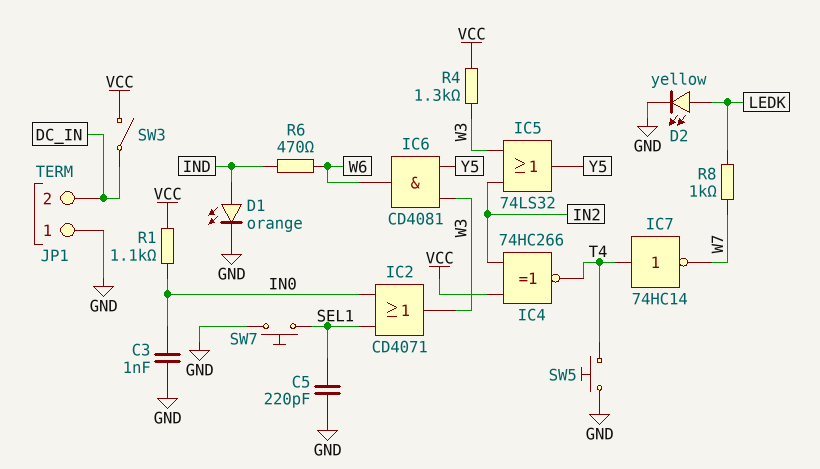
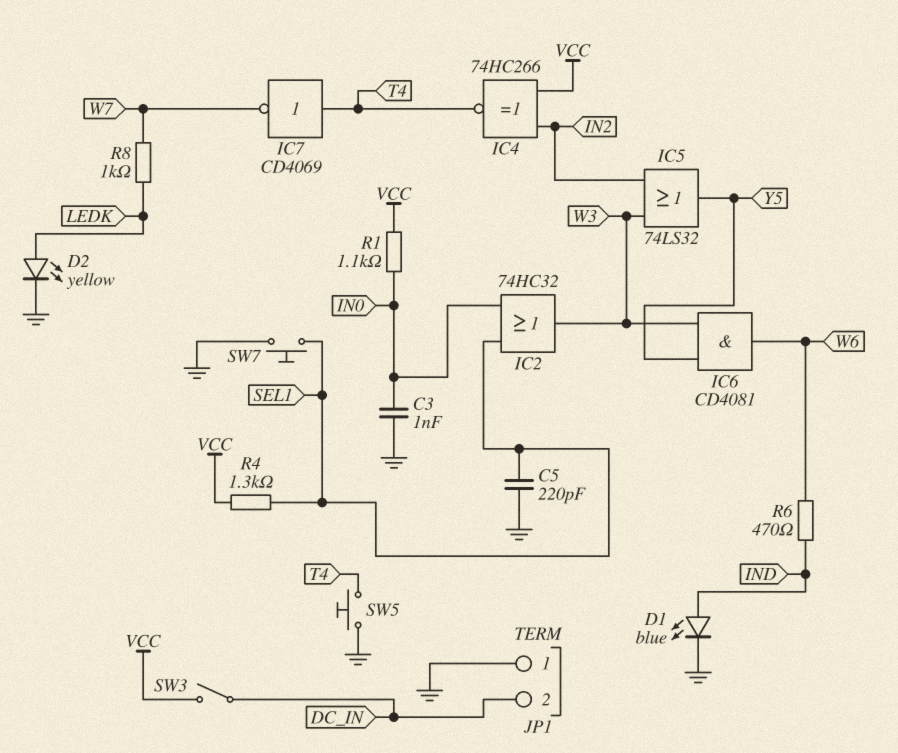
D1: LED orange (A IND, K GND) -> LED blue (A IND, K GND)
IC2: OR CD4071 (in IN0, in SEL1, out W3) -> OR 74HC32 (in IN0, in SEL1, out W3)
IC7: NOT 74HC14 (in T4, out W7) -> NOT CD4069 (in T4, out W7)
R4: 1.3k (VCC, W3) -> 1.3k (SEL1, VCC)

